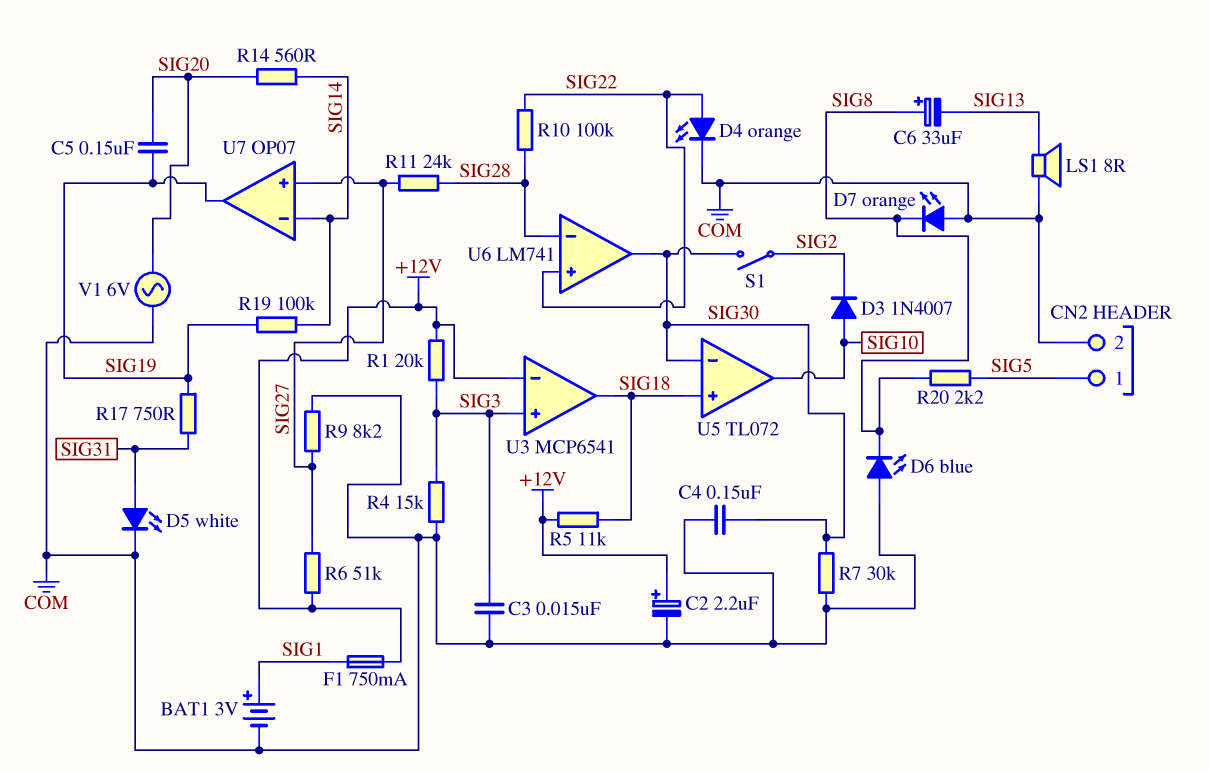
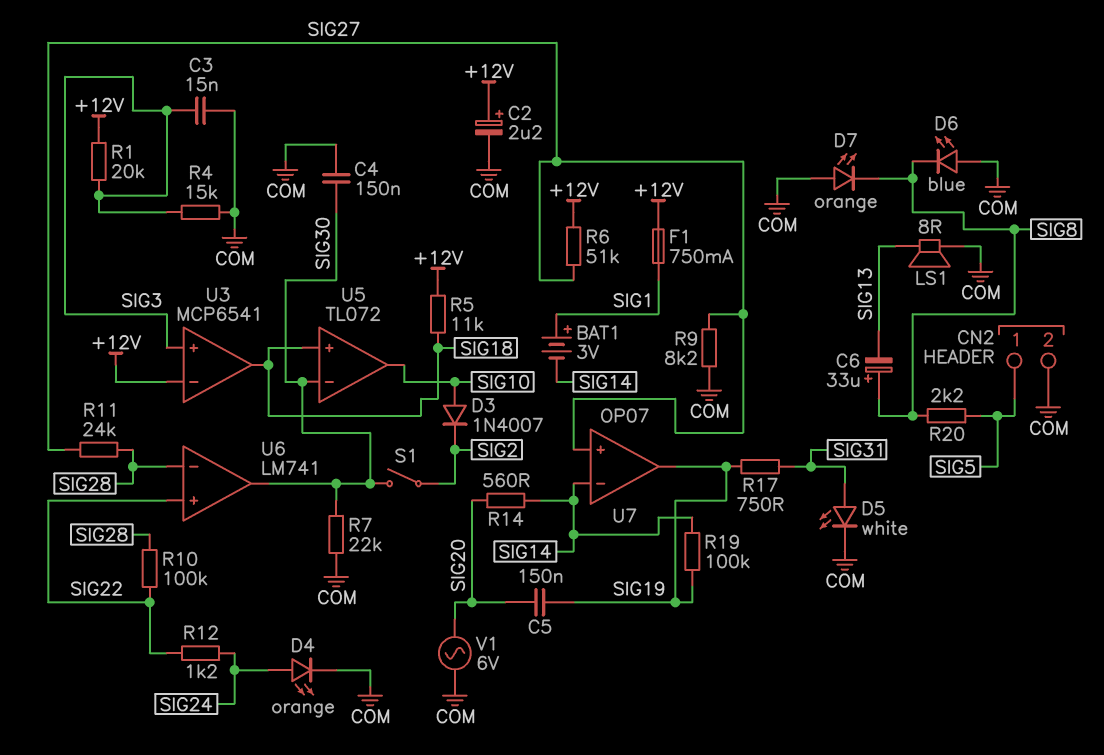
BAT1: 3V (plus SIG1, minus COM) -> 3V (plus SIG1, minus SIG14)
D4: LED orange (A SIG22, K COM) -> LED orange (A SIG24, K COM)
R7: 30k (COM, SIG30) -> 22k (COM, SIG30)
R12: none -> 1.2k (SIG22, SIG24)

